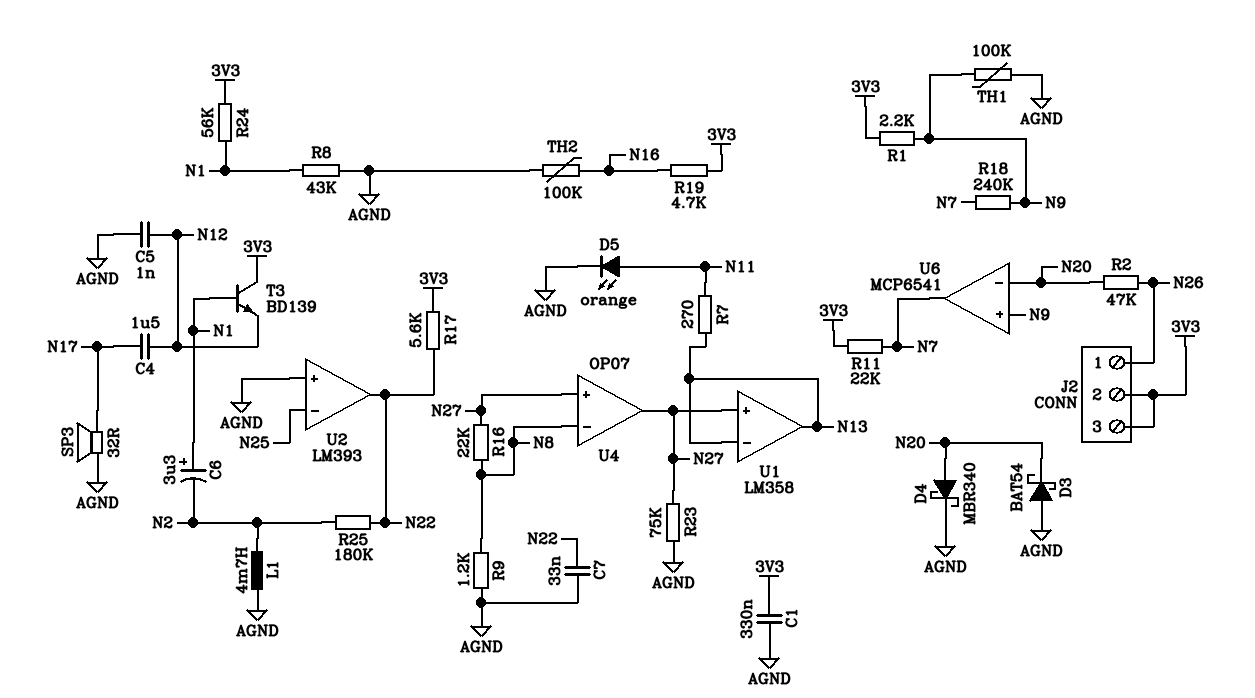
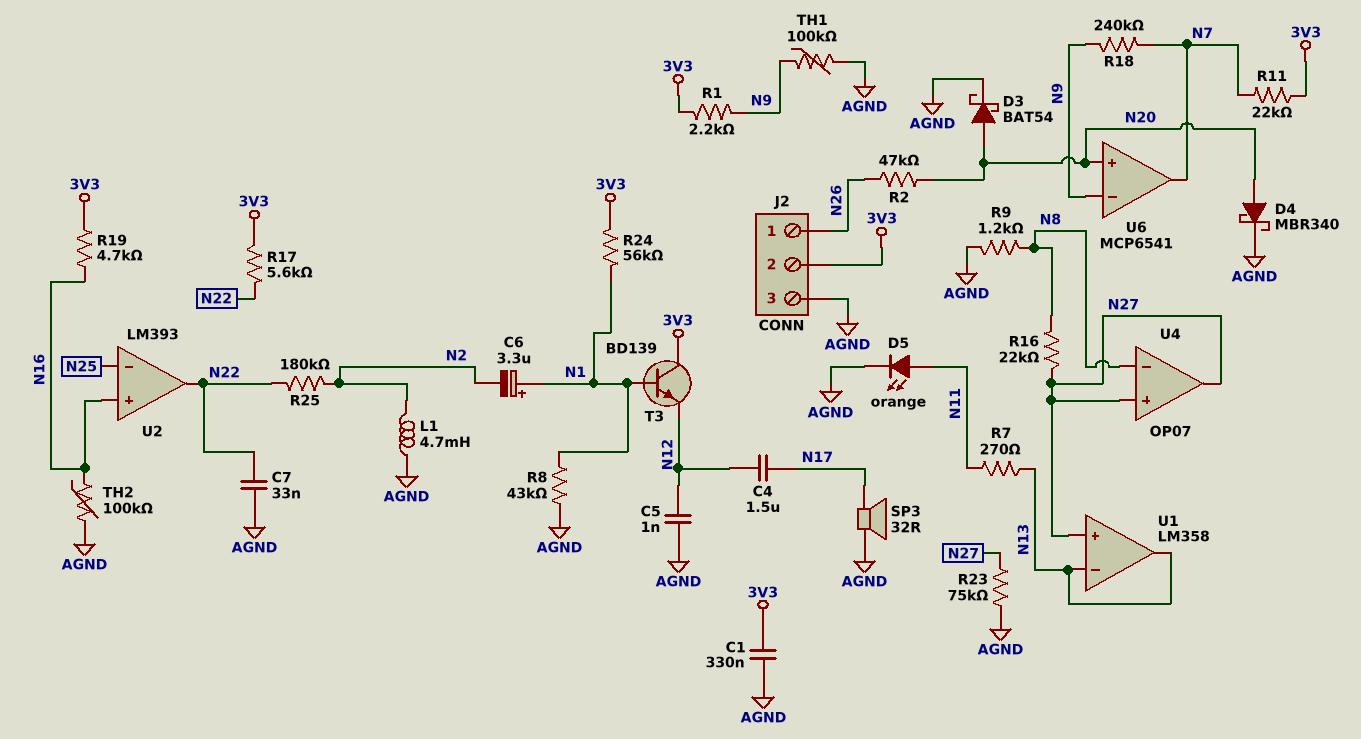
D3: schottky BAT54 (A AGND, K N20) -> schottky BAT54 (A N20, K AGND)
J2 pin 3: 3V3 -> AGND
U2 pin in+: AGND -> N16
U6 pin in+: N9 -> N20
U6 pin in-: N20 -> N9

